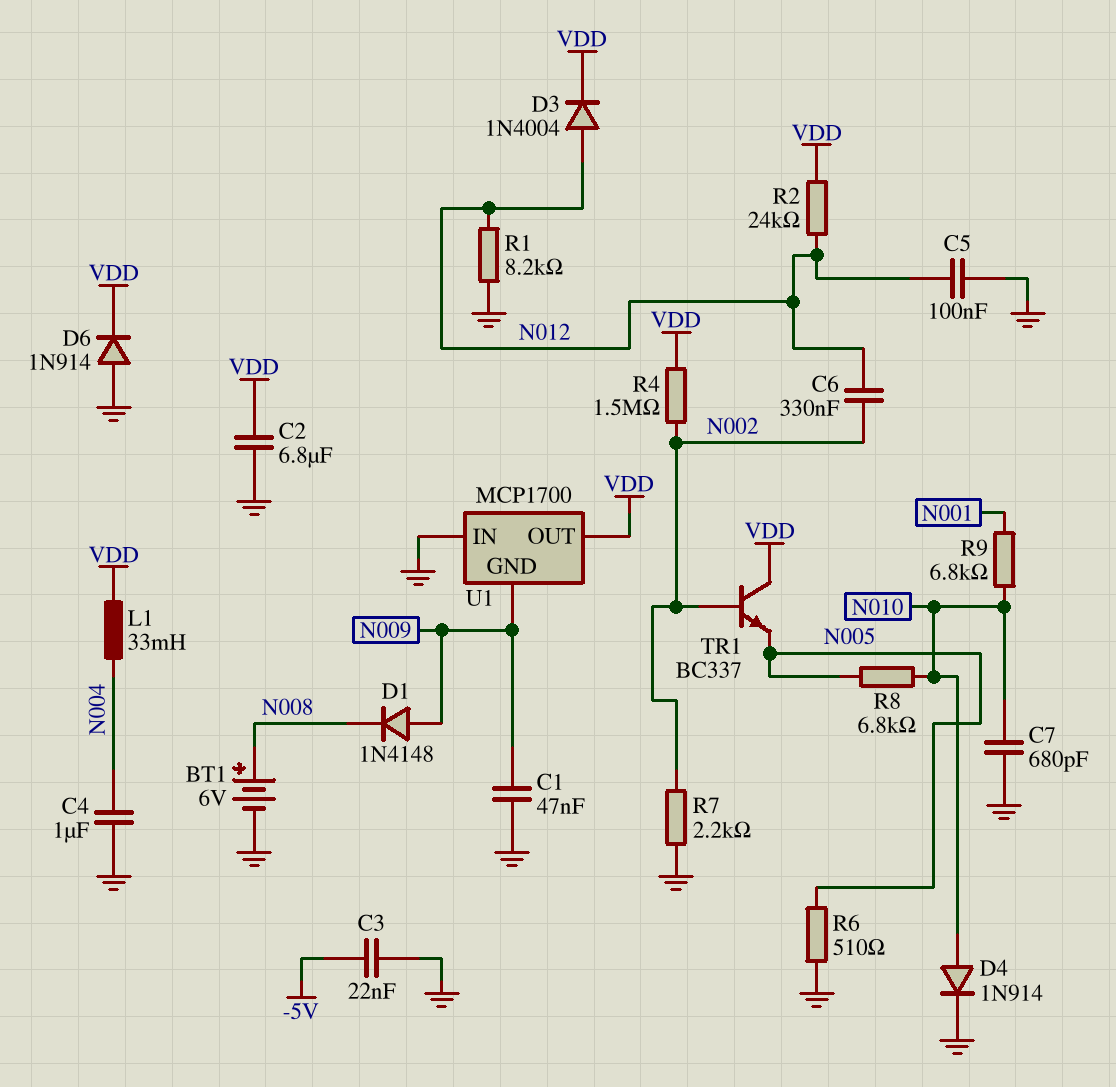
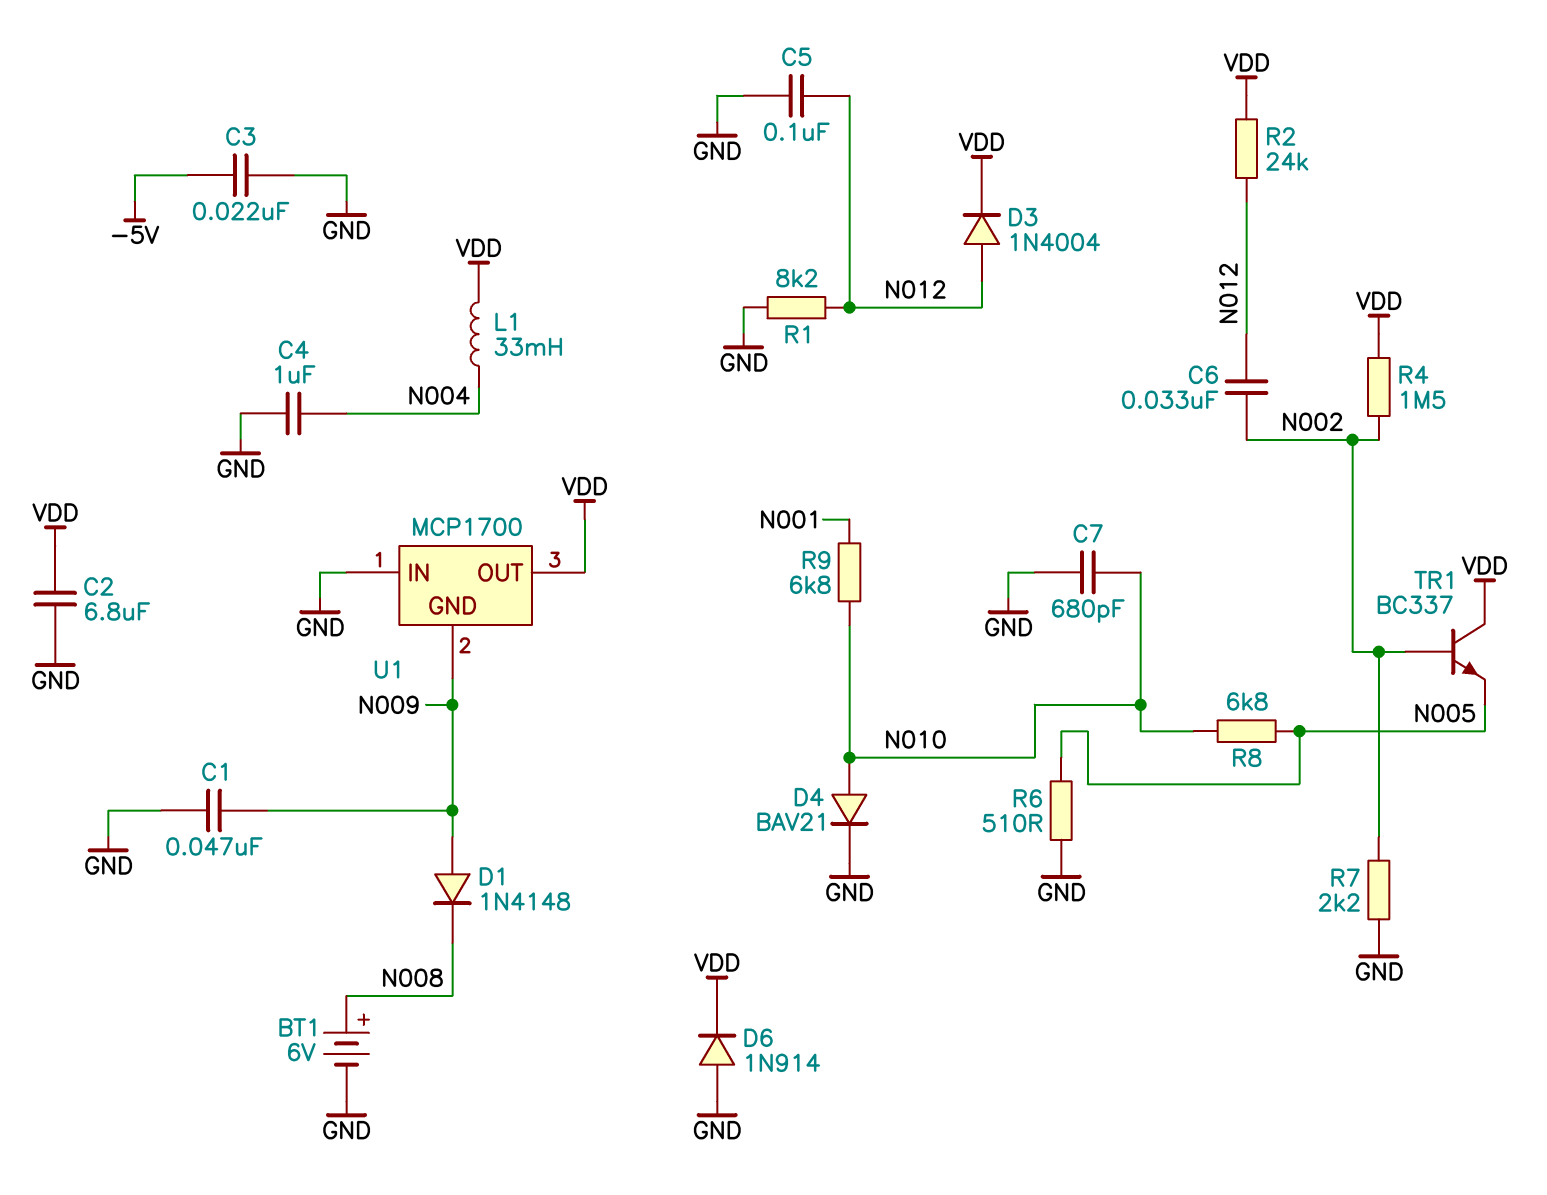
C6: 330nF (N002, N012) -> 33nF (N002, N012)
D4: diode 1N914 (A N010, K GND) -> diode BAV21 (A N010, K GND)

